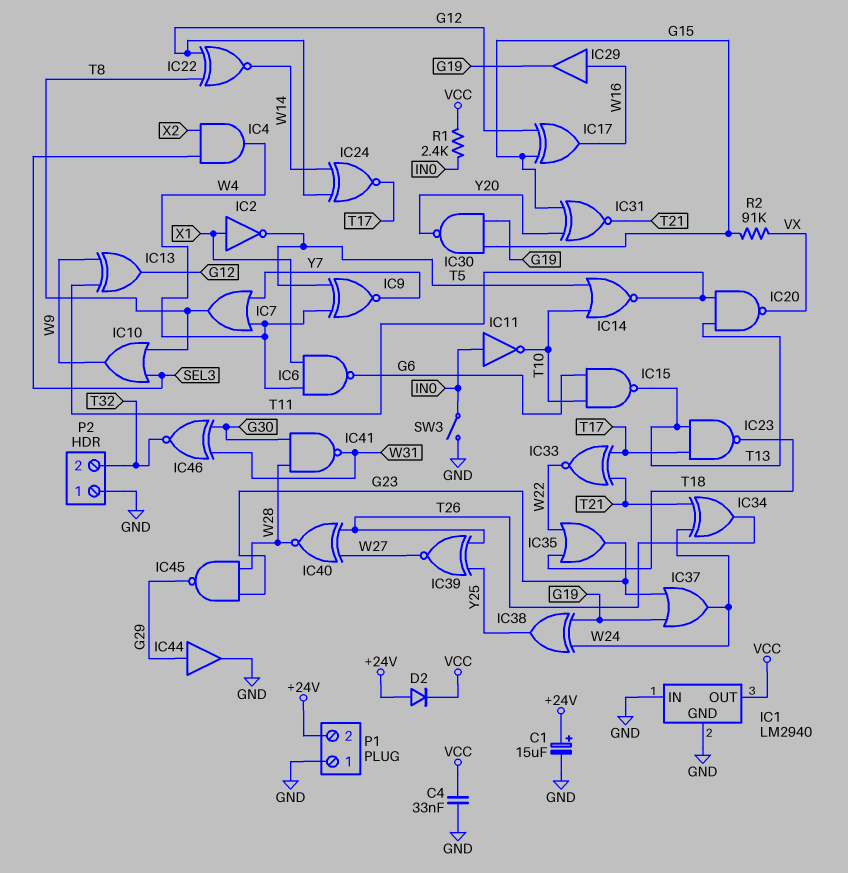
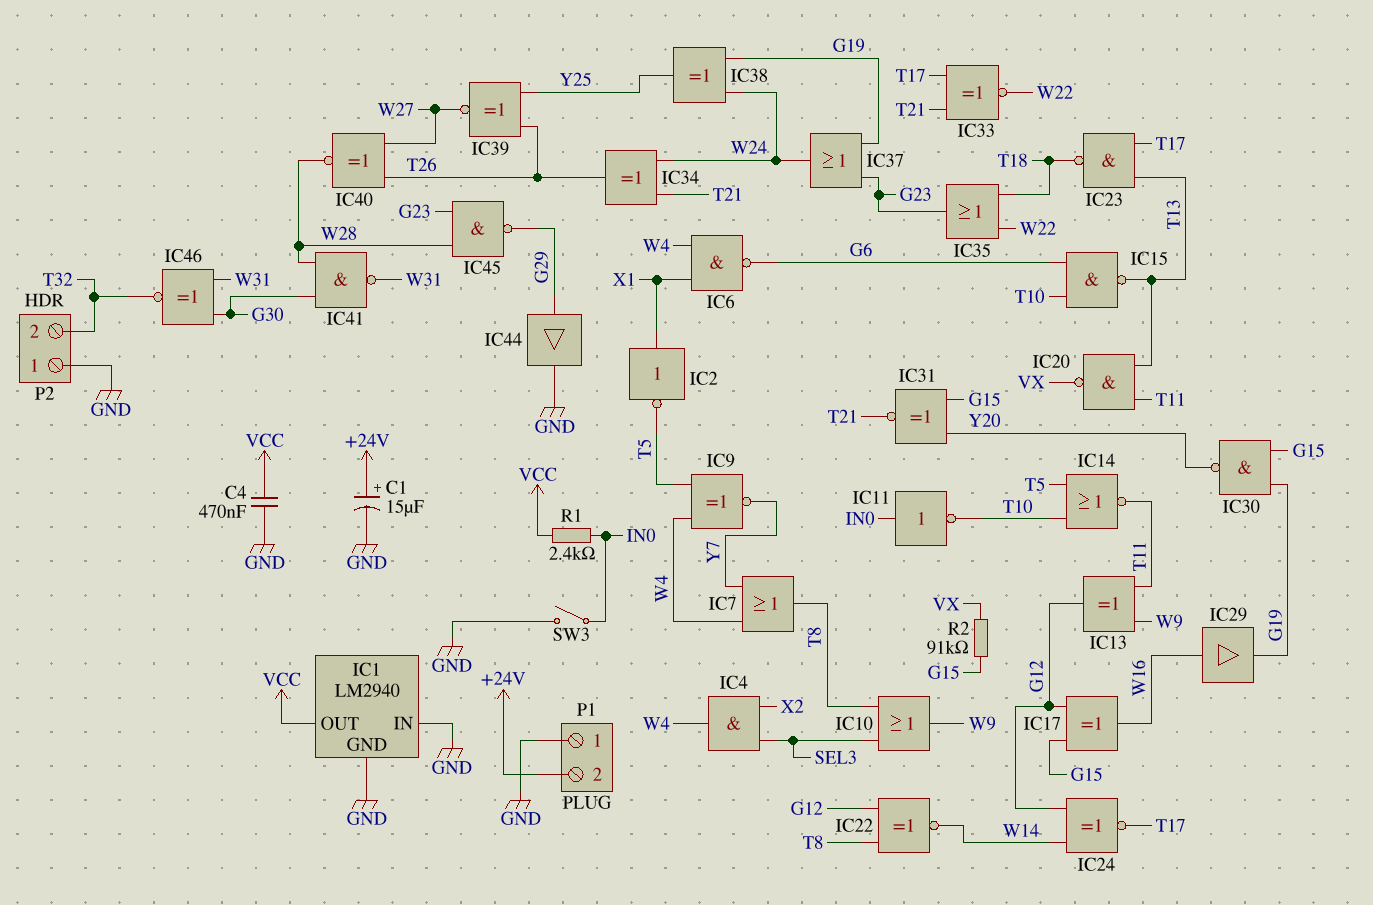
C4: 33nF (GND, VCC) -> 470nF (GND, VCC)
D2: diode (A +24V, K VCC) -> none

